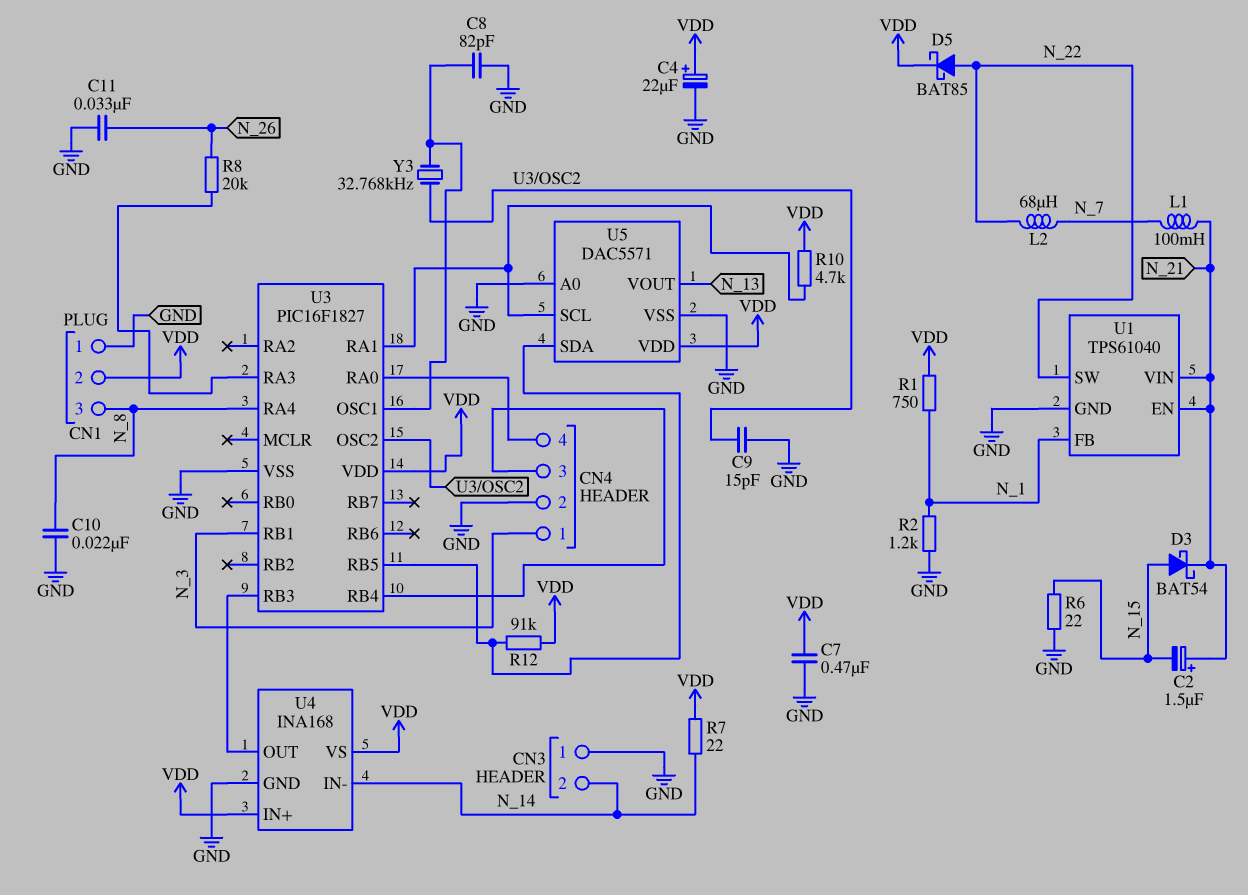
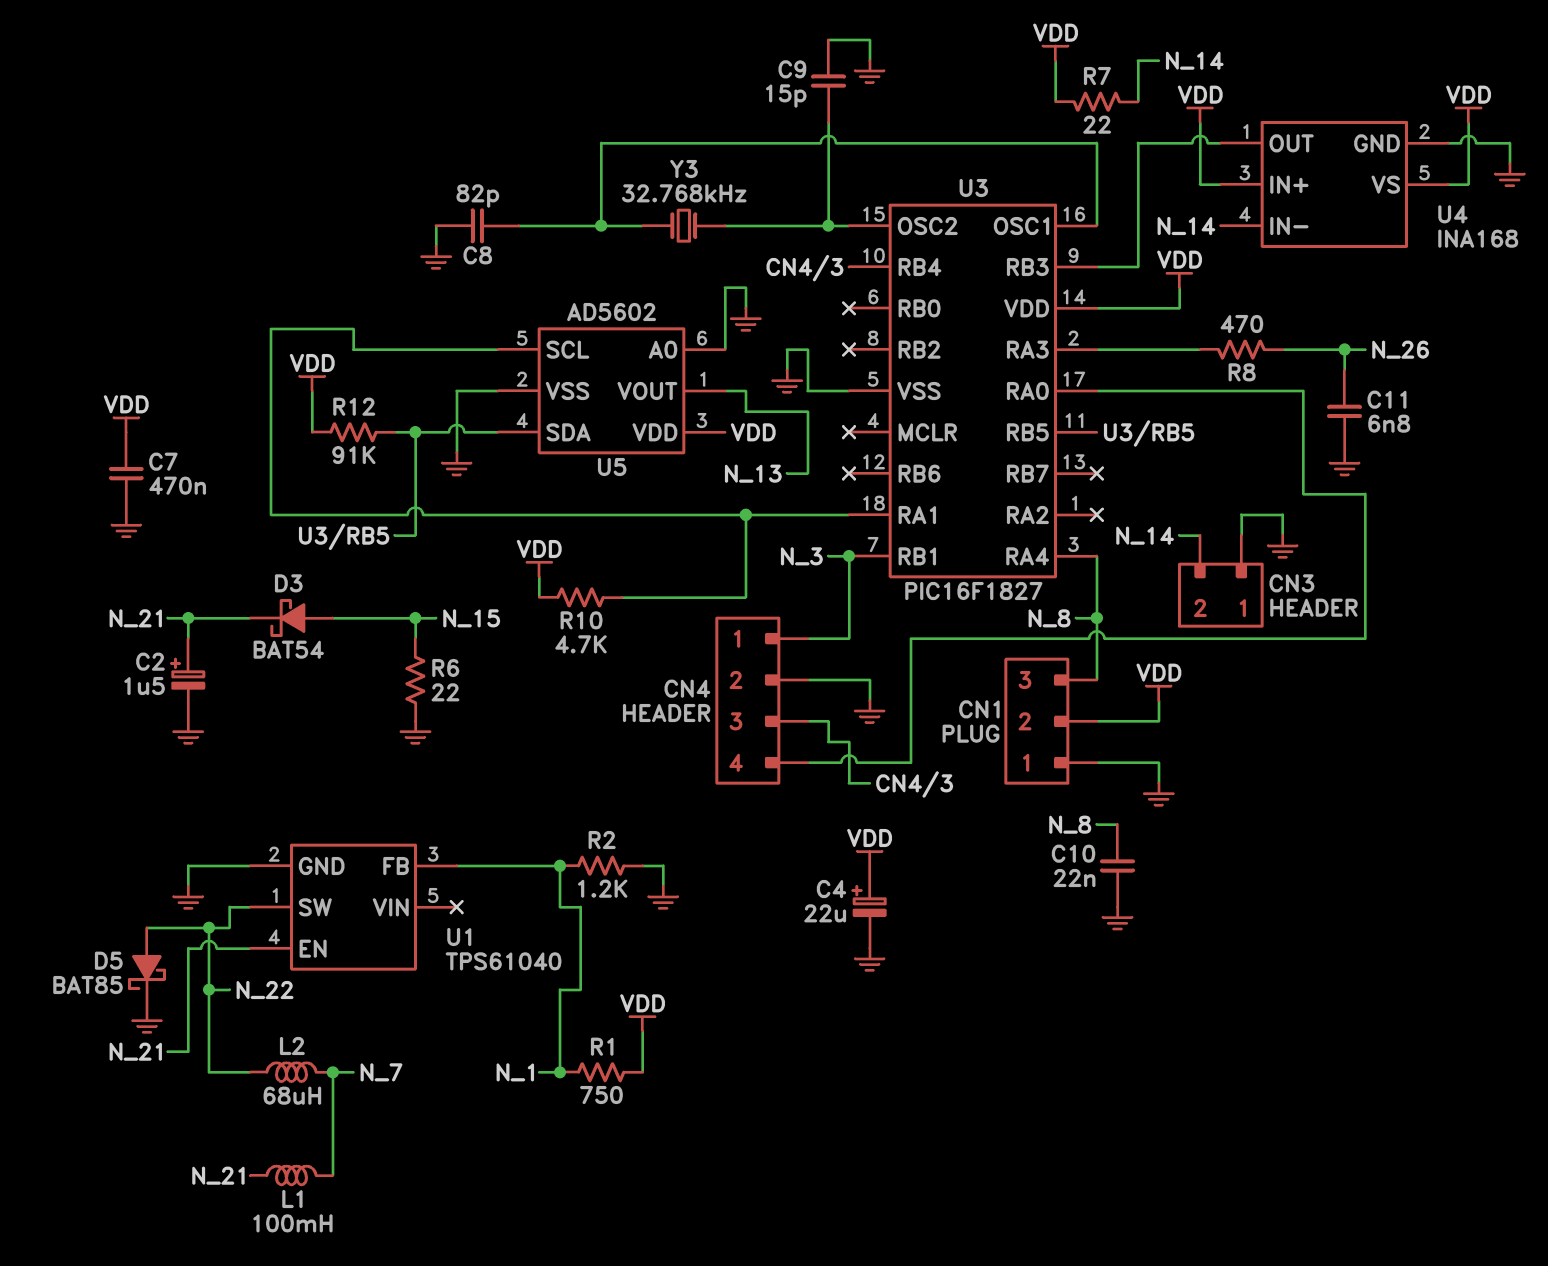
C2: 1.5uF (plus N_21, minus N_15) -> 1.5uF (plus N_21, minus GND)
C11: 33nF (GND, N_26) -> 6.8nF (GND, N_26)
D5: schottky BAT85 (A N_22, K VDD) -> schottky BAT85 (A N_22, K GND)
R8: 20k (N_26, U3/RA3) -> 470 (N_26, U3/RA3)
U1 pin VIN: N_21 -> none
U5: DAC5571 -> AD5602

